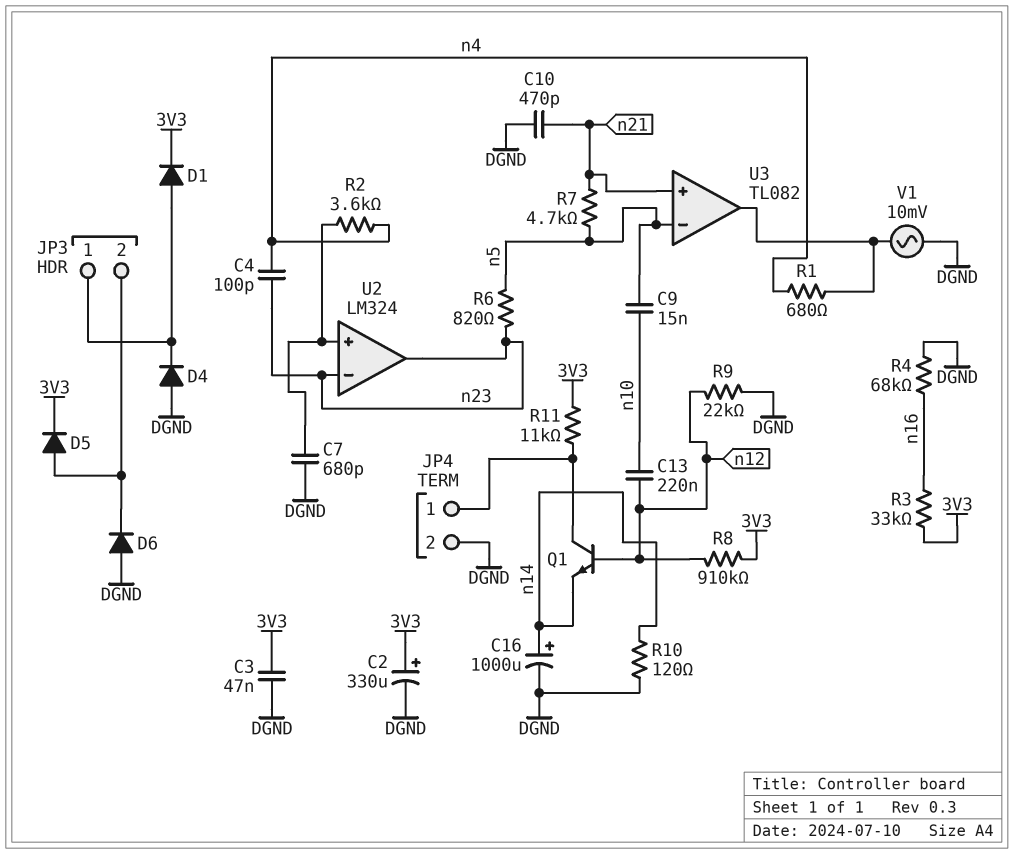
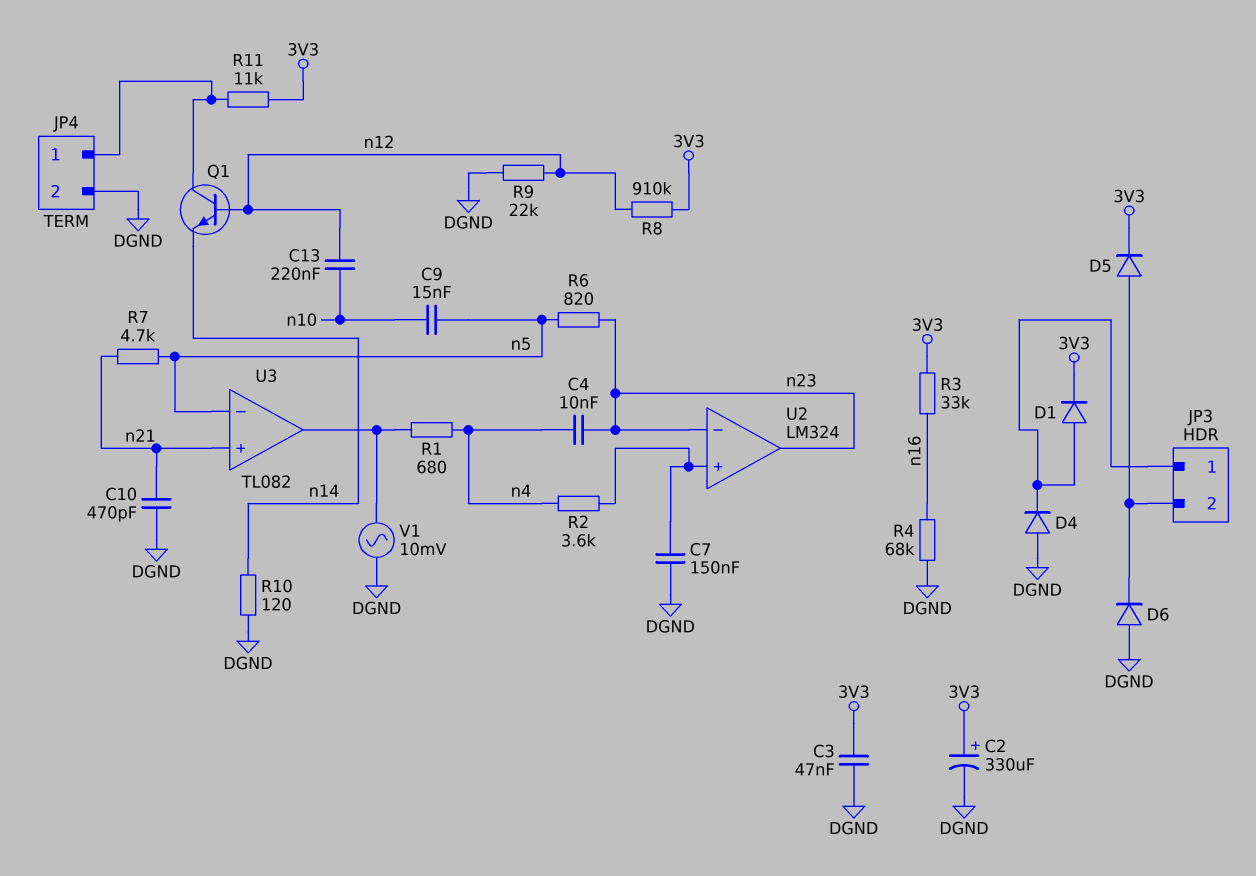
C4: 100pF (n4, n23) -> 10nF (n4, n23)
C7: 680pF (DGND, U2/in+) -> 150nF (DGND, U2/in+)
C16: 1000uF (plus n14, minus DGND) -> none

